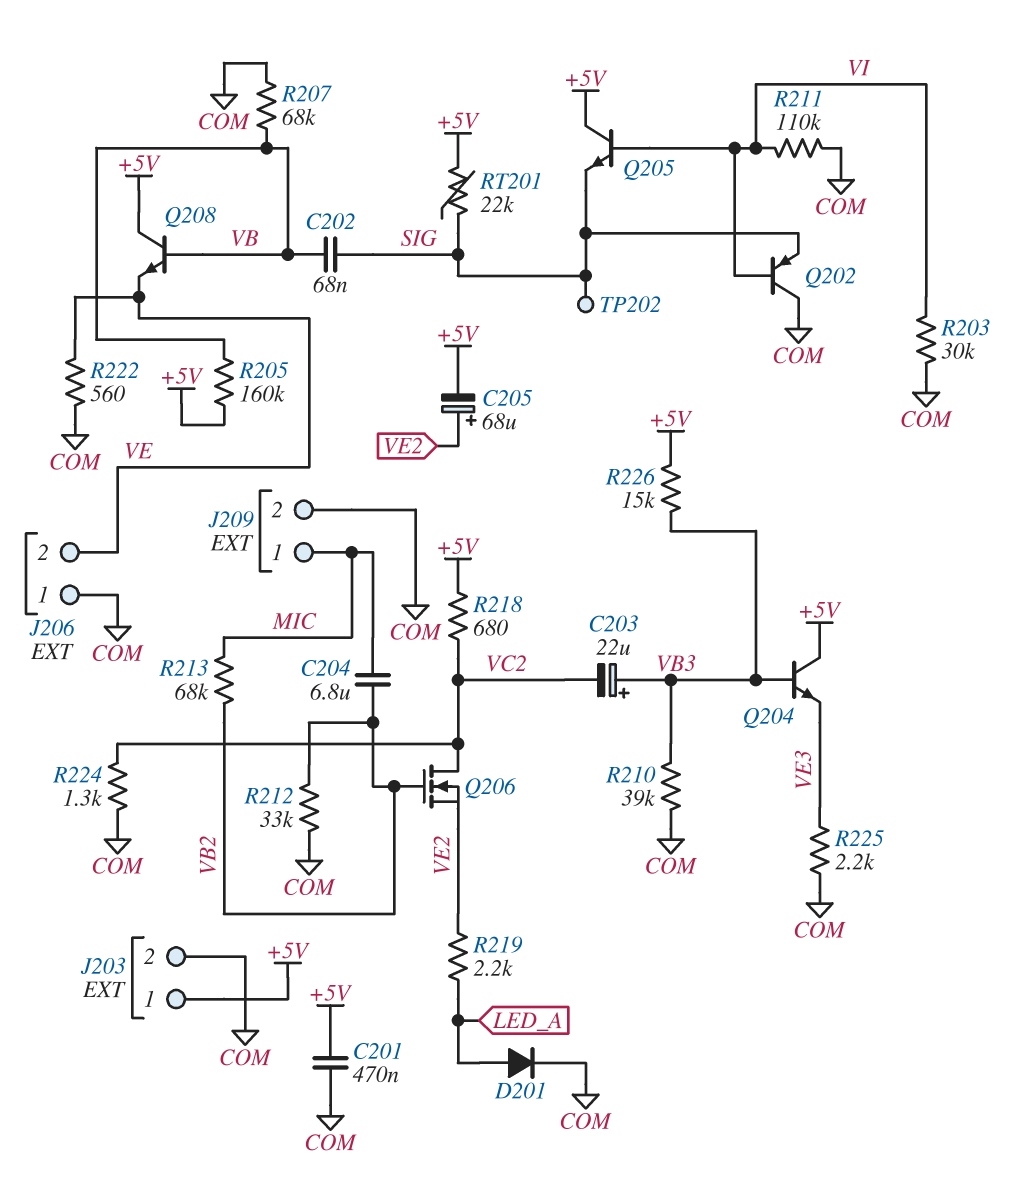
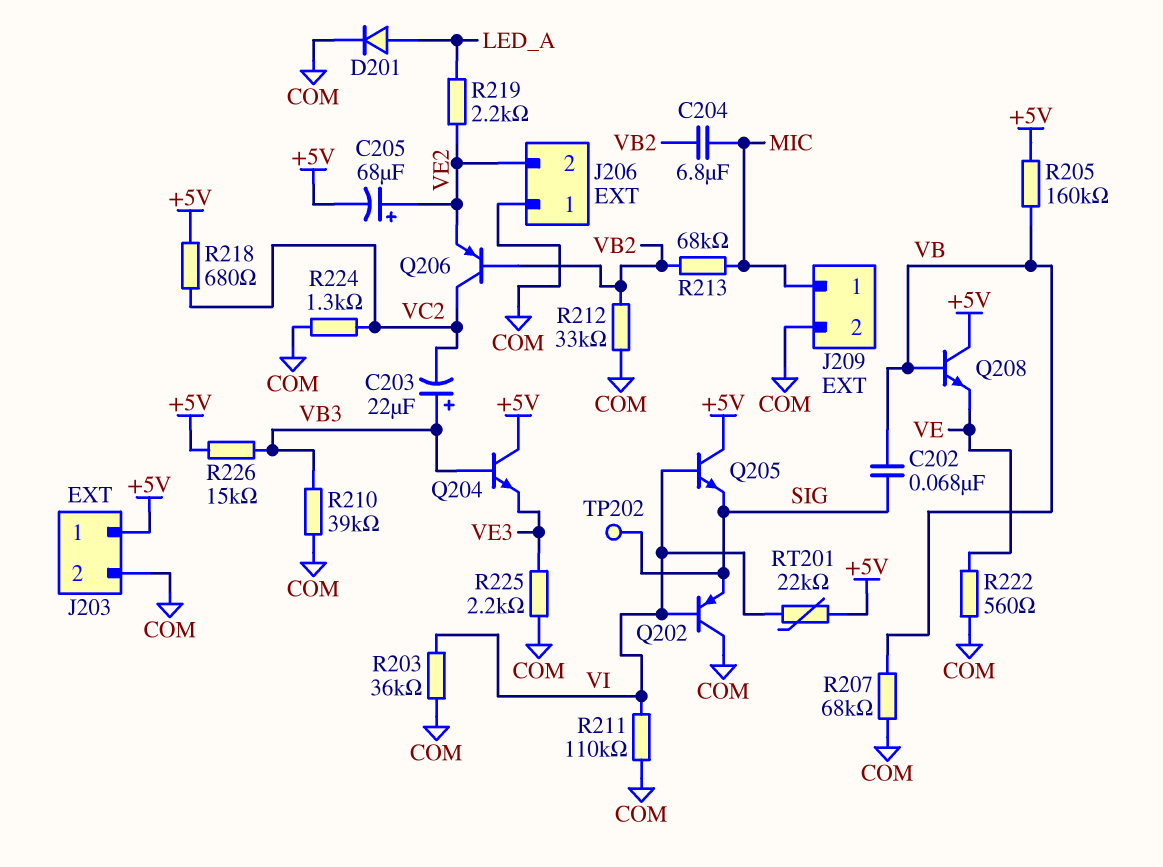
C201: 470nF (+5V, COM) -> none
J206 pin 2: VE -> VE2
Q206: NMOS (G VB2, D VC2, S VE2) -> PNP (B VB2, C VC2, E VE2)
R203: 30k (COM, VI) -> 36k (COM, VI)
RT201: 22k (+5V, SIG) -> 22k (+5V, VI)

